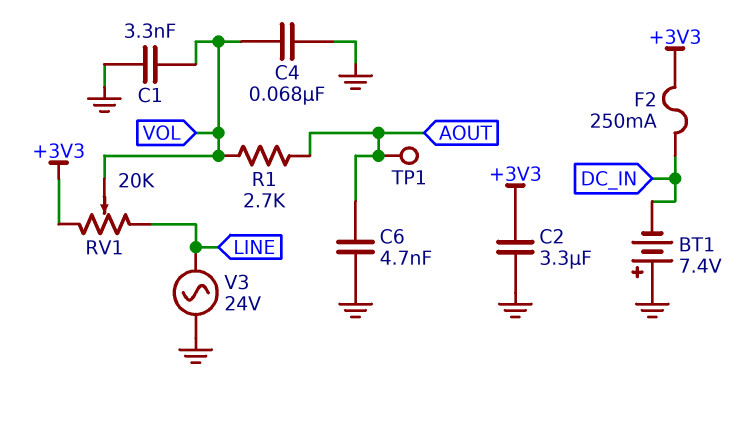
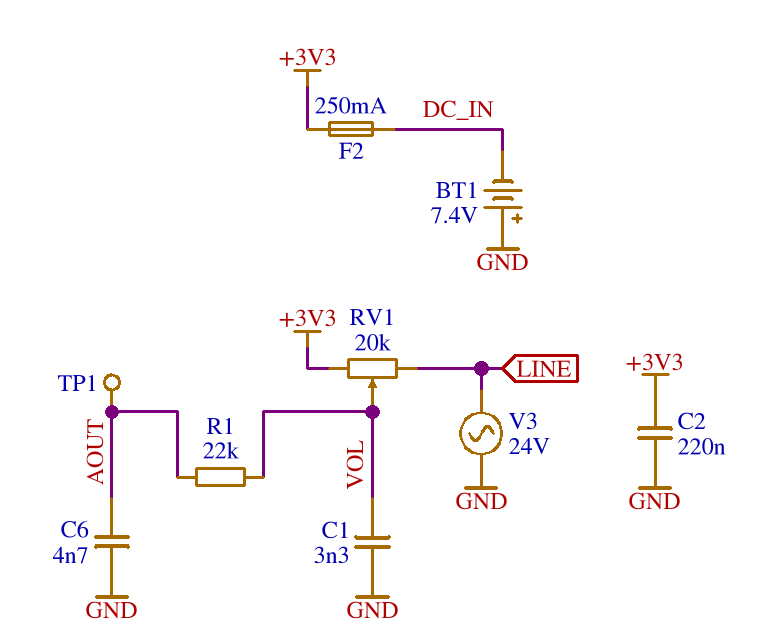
C2: 3.3uF (+3V3, GND) -> 220nF (+3V3, GND)
C4: 68nF (GND, VOL) -> none
R1: 2.7k (AOUT, VOL) -> 22k (AOUT, VOL)

